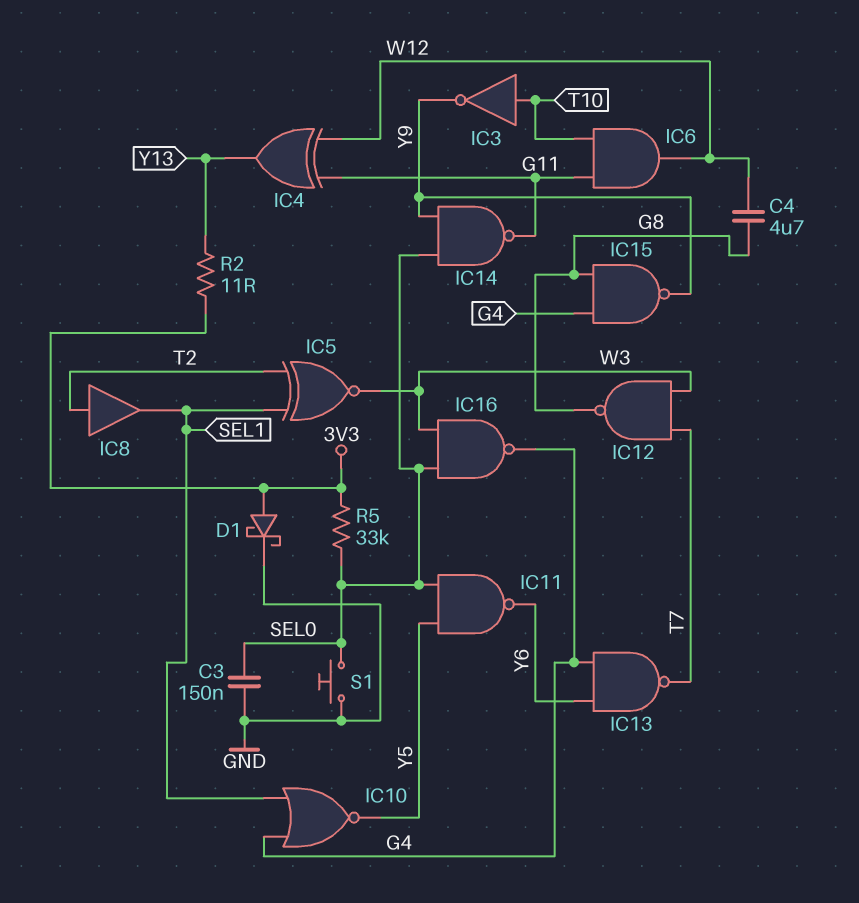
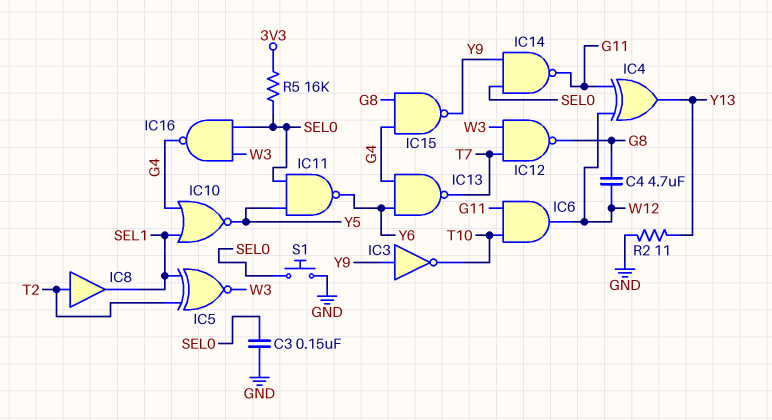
D1: schottky (A 3V3, K GND) -> none
IC3: NOT (in T10, out Y9) -> NOT (in Y9, out T10)
R2: 11 (3V3, Y13) -> 11 (GND, Y13)
R5: 33k (3V3, SEL0) -> 16k (3V3, SEL0)

